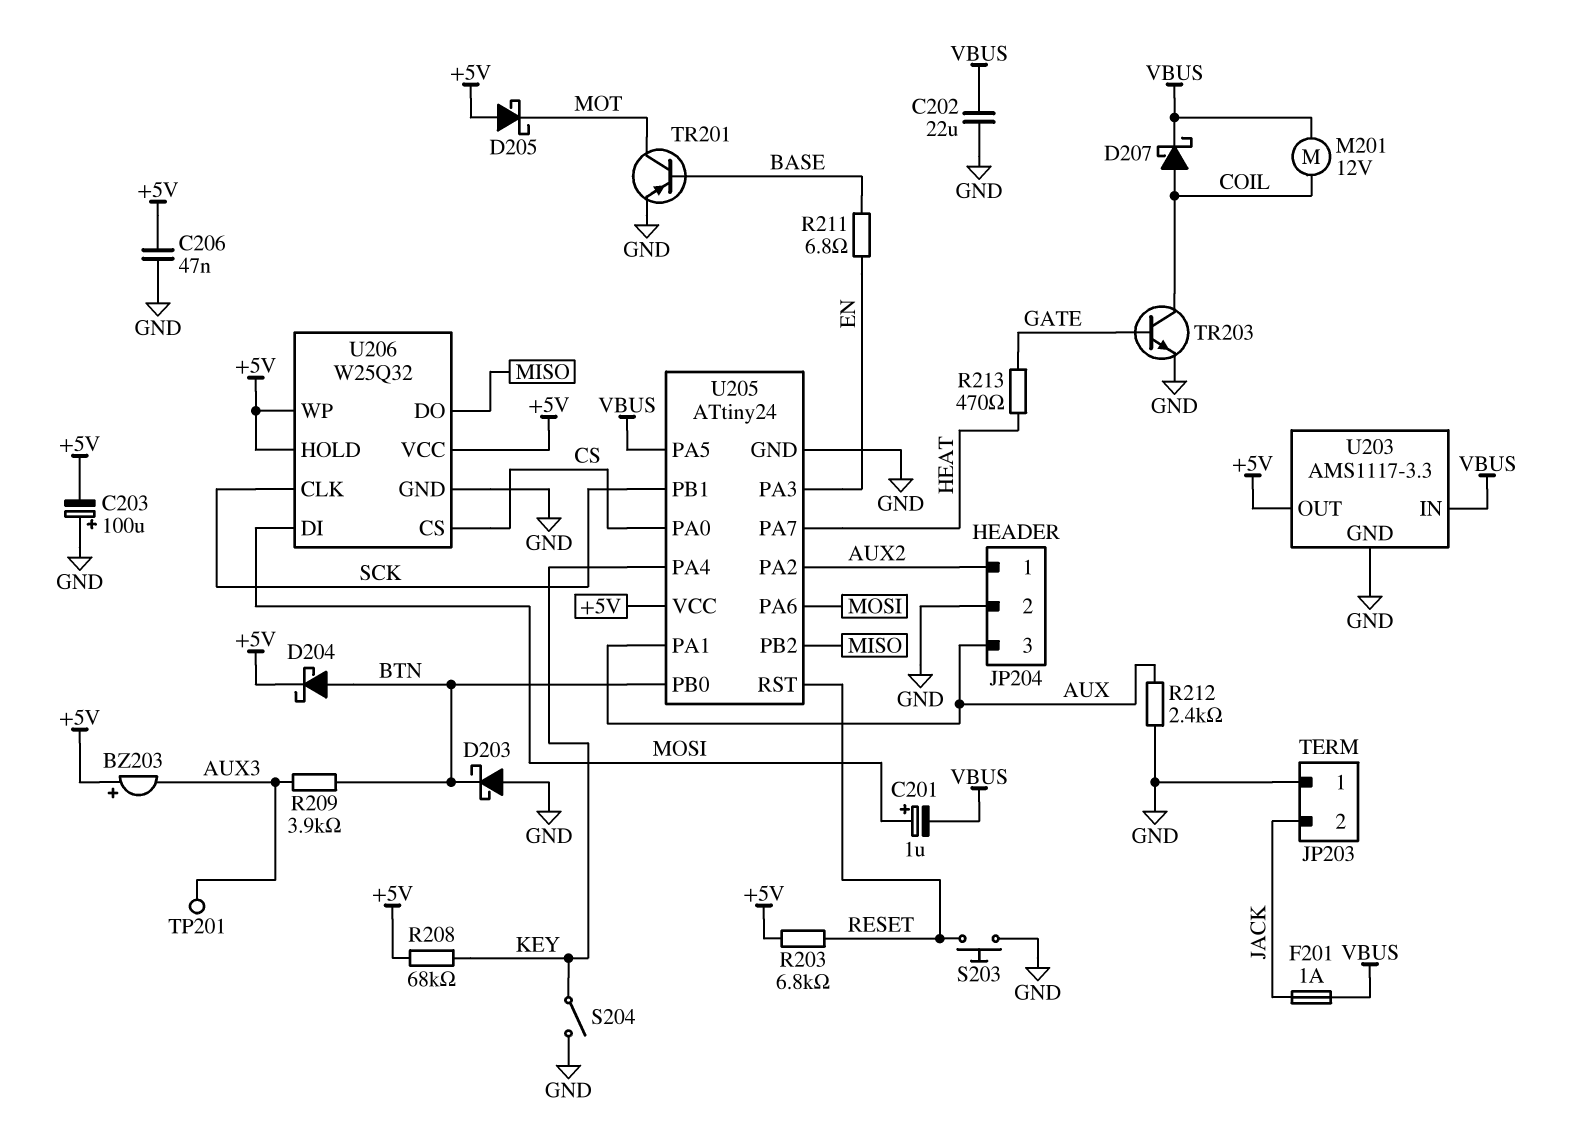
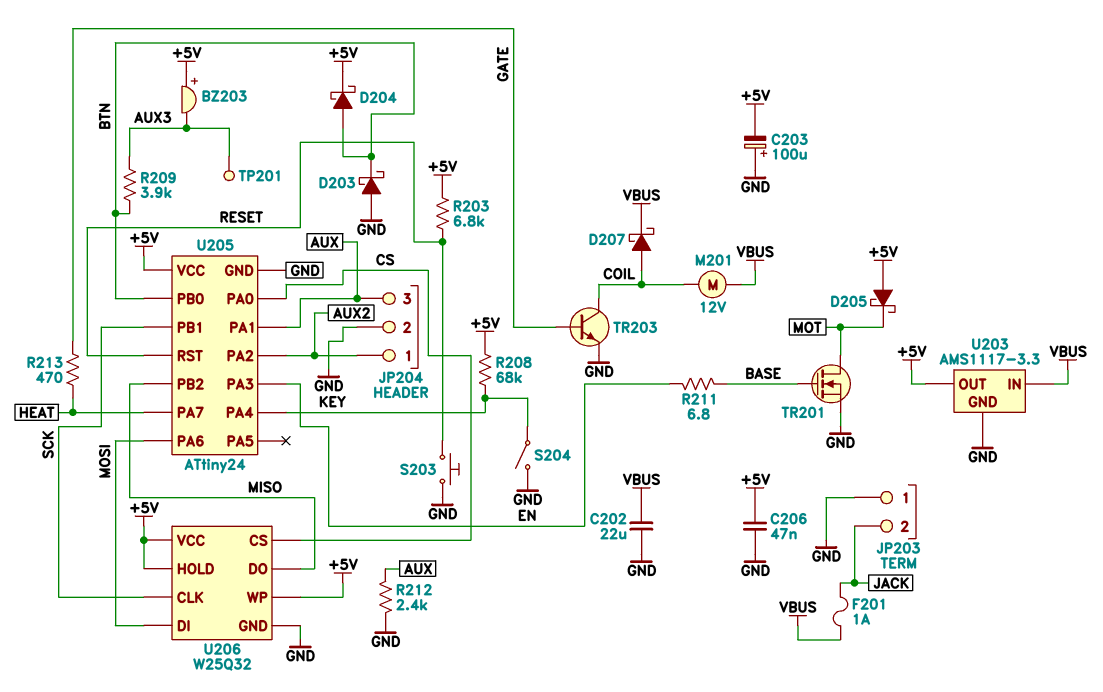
C201: 1uF (plus MOSI, minus VBUS) -> none
TR201: PNP (B BASE, C MOT, E GND) -> NMOS (G BASE, D MOT, S GND)
U205 pin PA5: VBUS -> none

